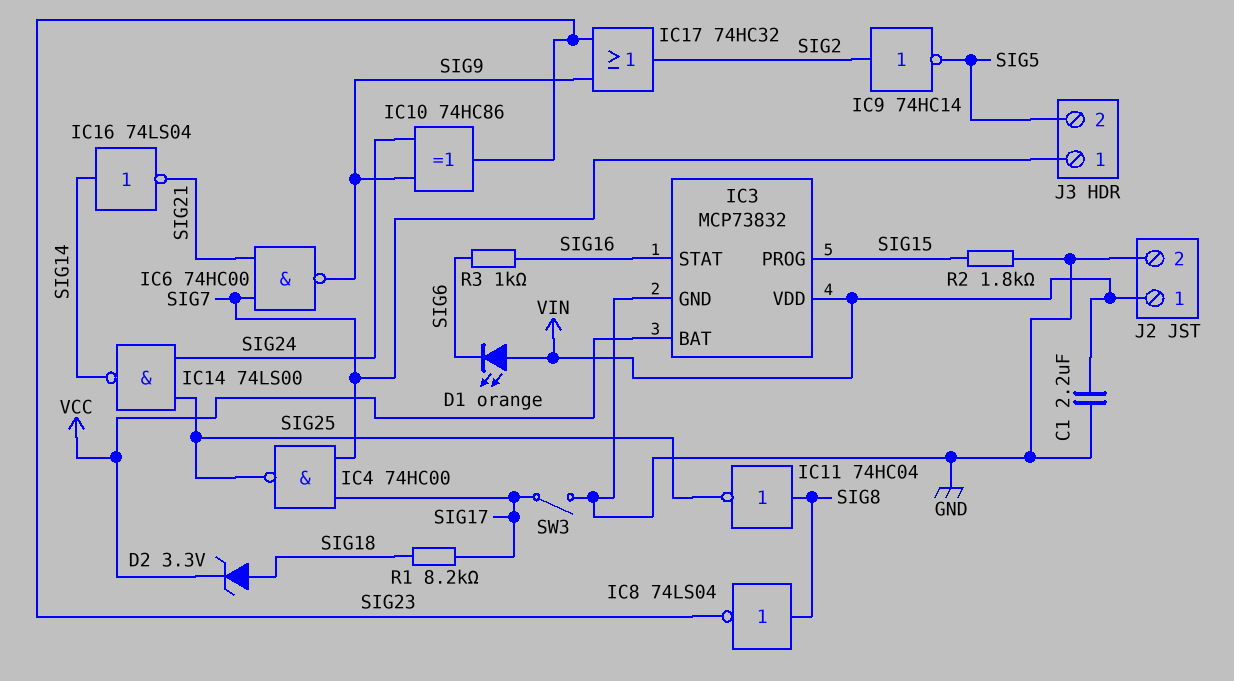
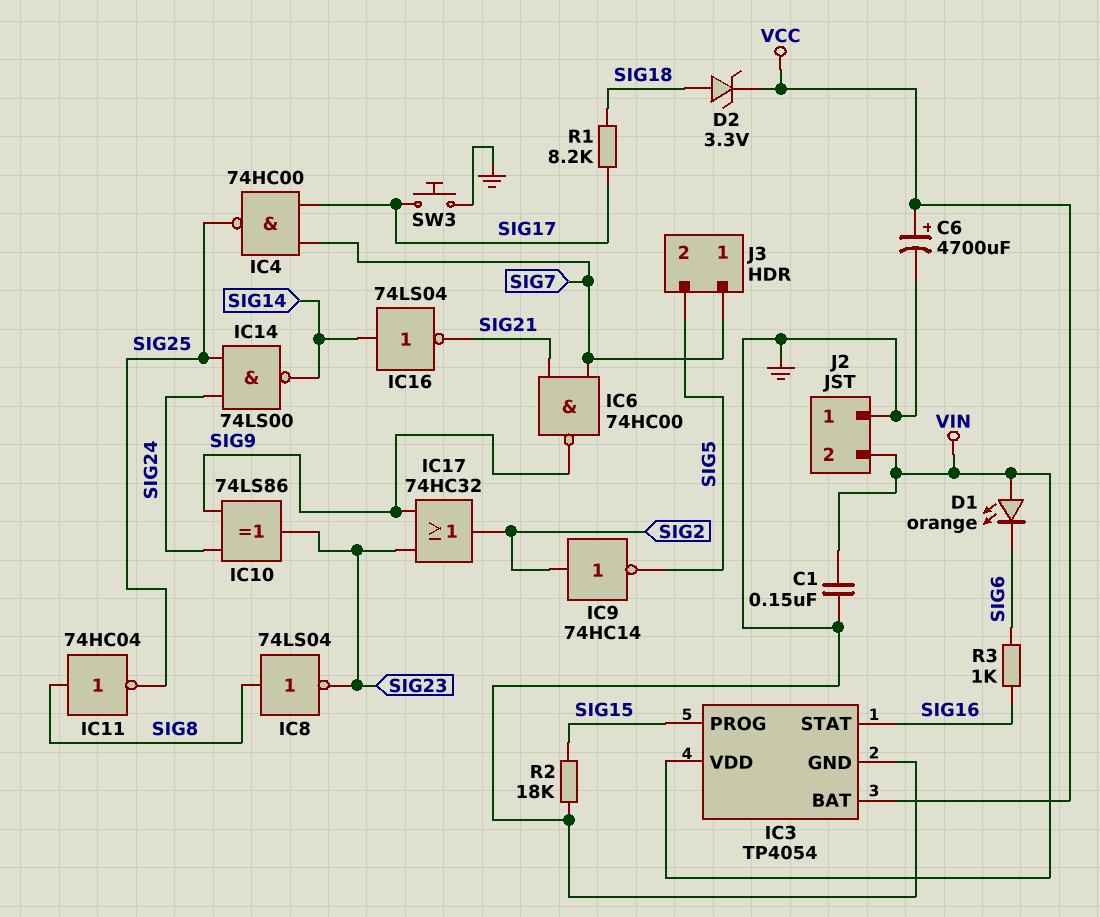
C1: 2.2uF (GND, VIN) -> 150nF (GND, VIN)
C6: none -> 4700uF (plus VCC, minus GND)
IC3: MCP73832 -> TP4054
IC10: XOR 74HC86 (in SIG9, in SIG24, out SIG23) -> XOR 74LS86 (in SIG9, in SIG24, out SIG23)
J2 pin 1: VIN -> GND
J2 pin 2: GND -> VIN
R2: 1.8k (GND, SIG15) -> 18k (GND, SIG15)
SW3: switch (GND, SIG17) -> button (GND, SIG17)

